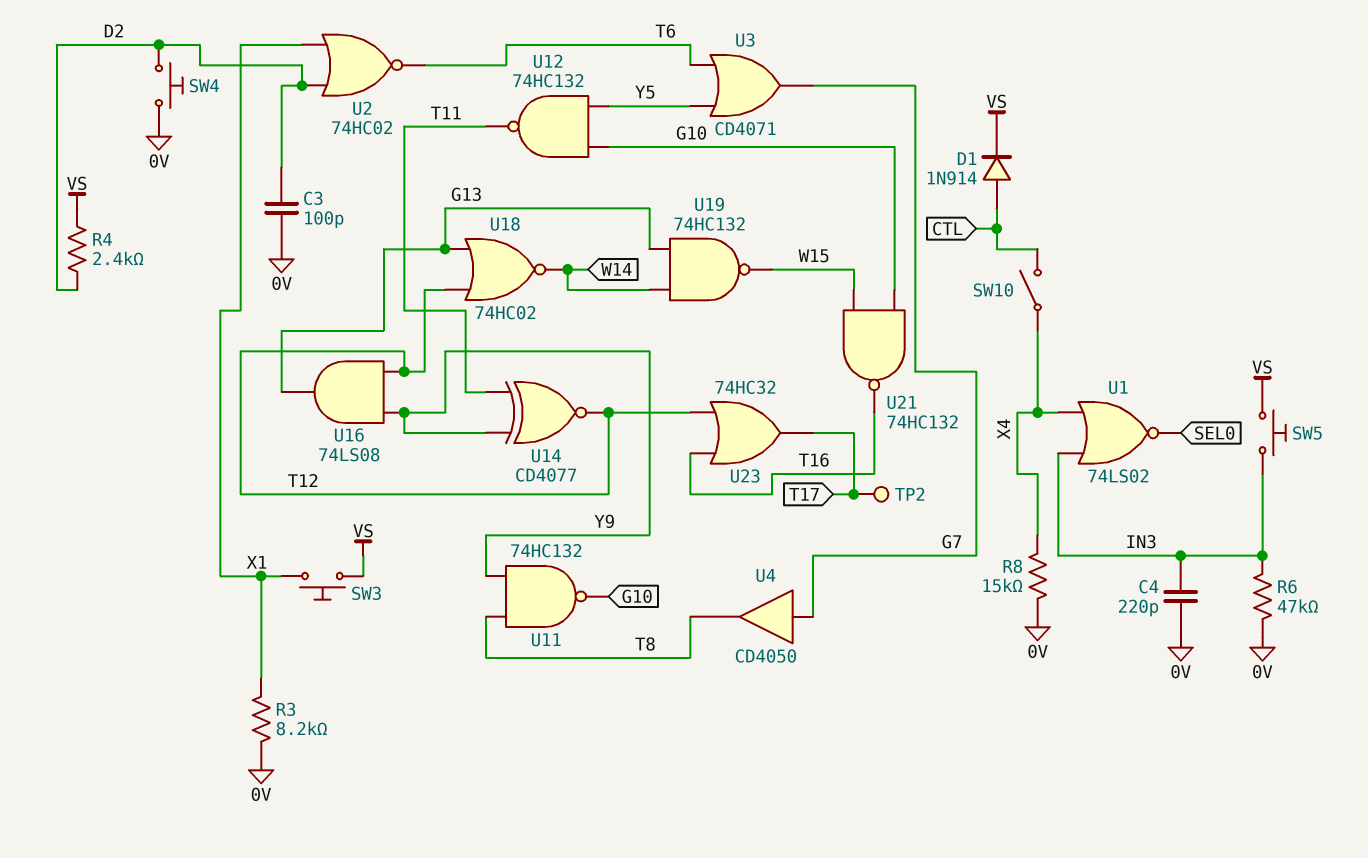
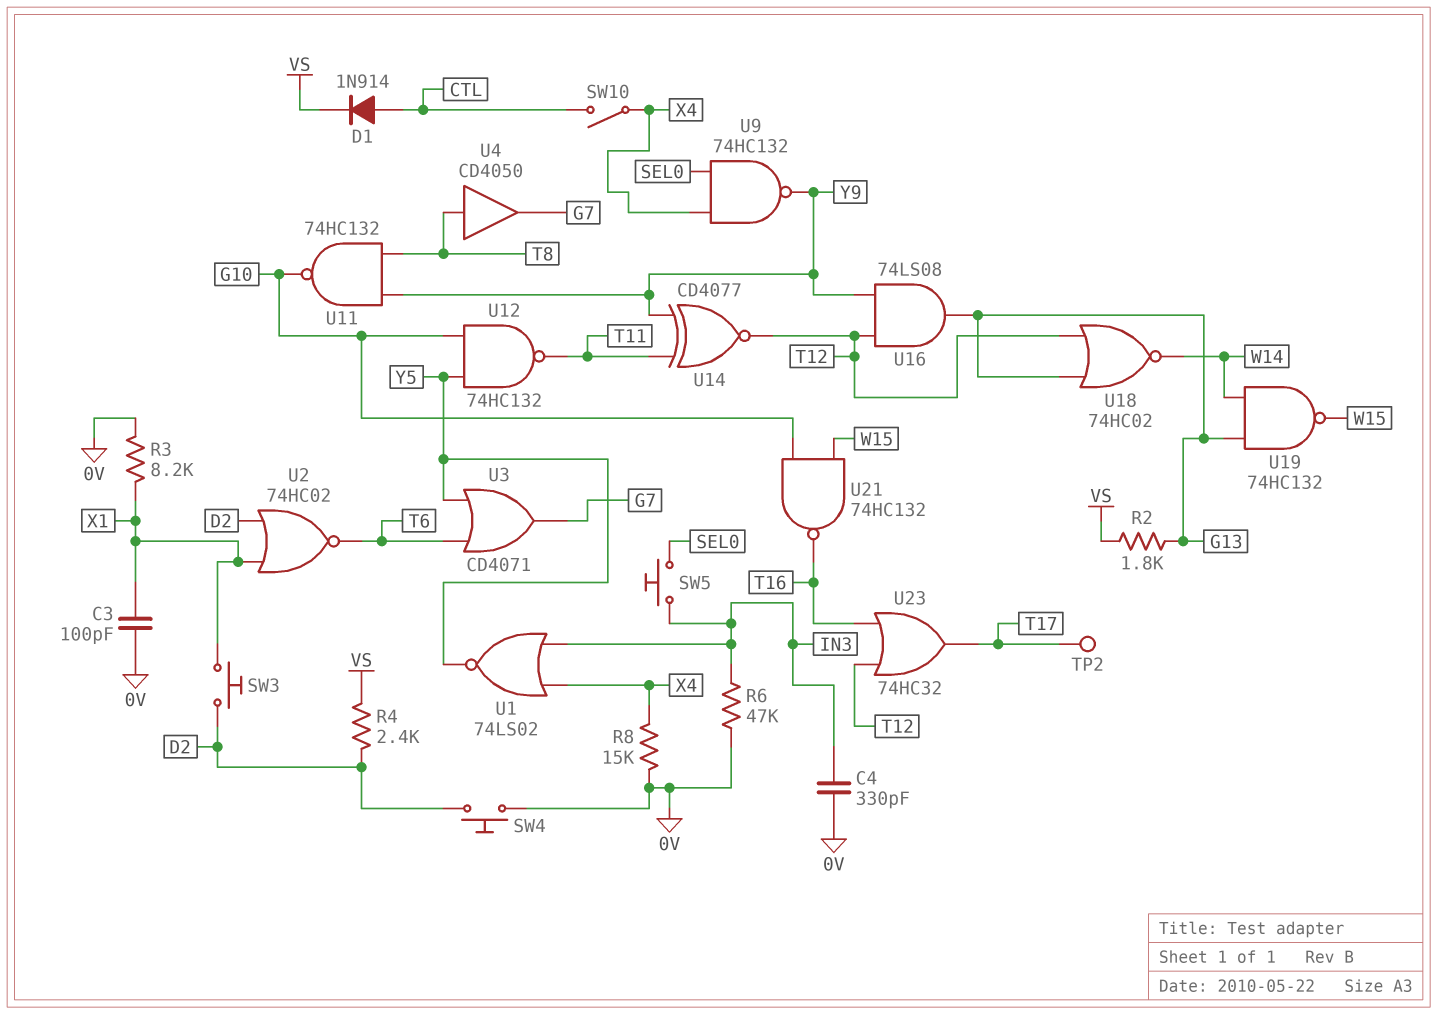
C3: 100pF (0V, D2) -> 100pF (0V, X1)
C4: 220pF (0V, IN3) -> 330pF (0V, IN3)
R2: none -> 1.8k (G13, VS)
SW3: button (VS, X1) -> button (D2, X1)
SW5: button (IN3, VS) -> button (IN3, SEL0)
U1: NOR 74LS02 (in IN3, in X4, out SEL0) -> NOR 74LS02 (in IN3, in X4, out Y5)
U4: buffer CD4050 (in G7, out T8) -> buffer CD4050 (in T8, out G7)
U9: none -> NAND 74HC132 (in SEL0, in X4, out Y9)

